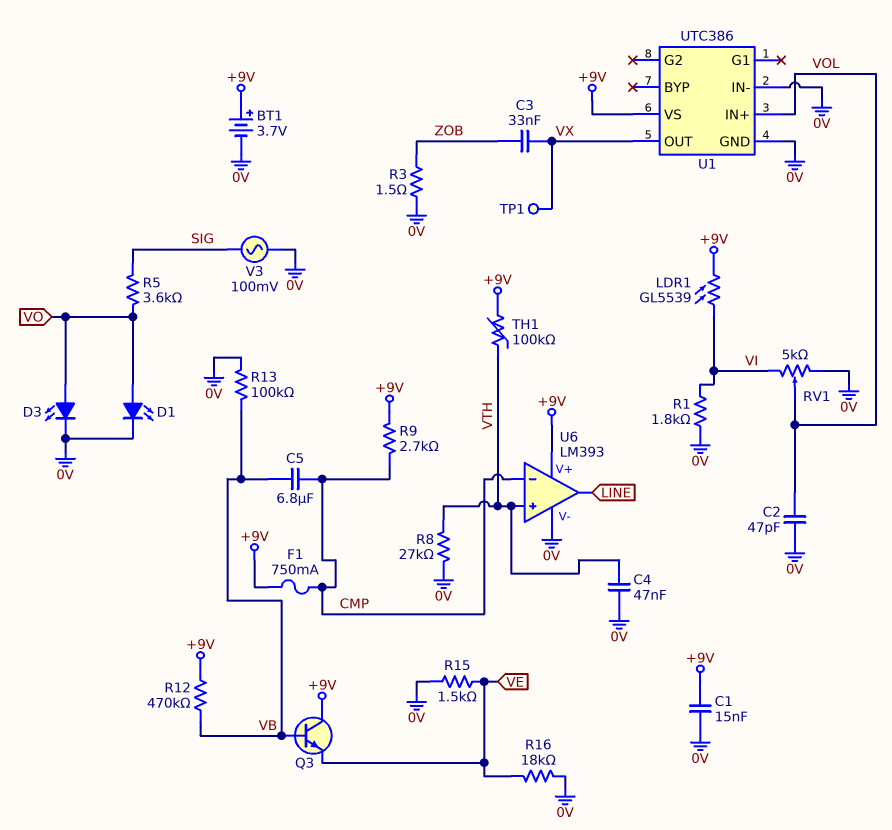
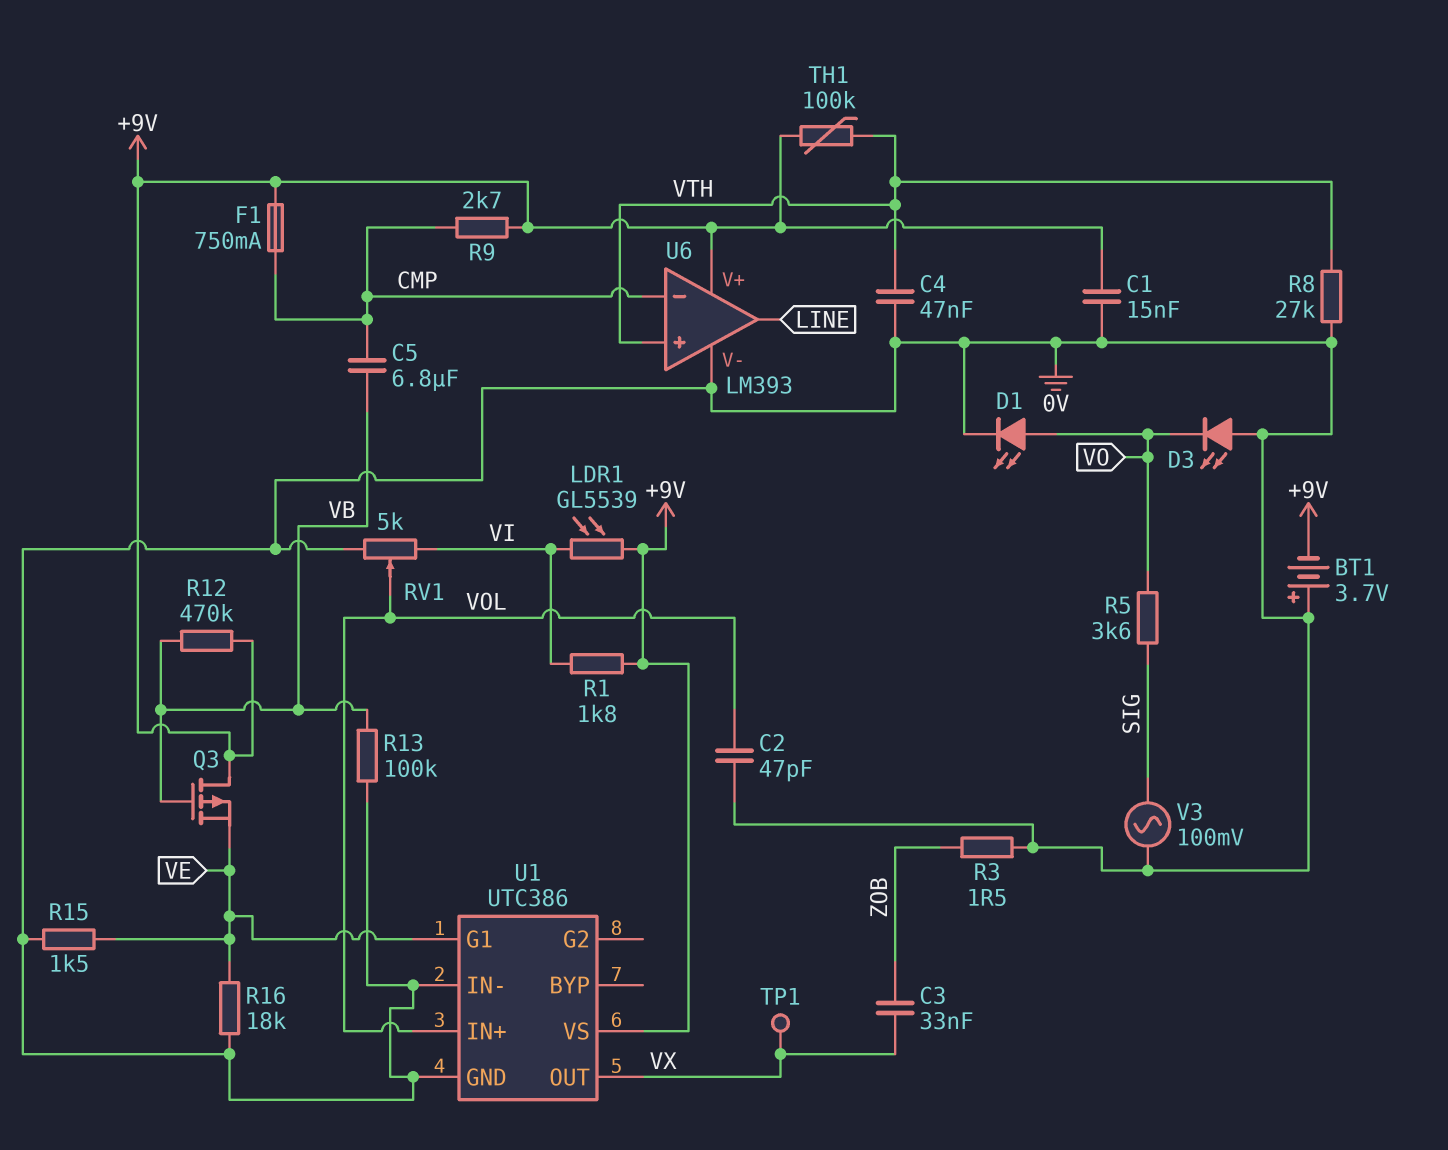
BT1: 3.7V (plus +9V, minus 0V) -> 3.7V (plus 0V, minus +9V)
D3: LED (A VO, K 0V) -> LED (A 0V, K VO)
Q3: NPN (B VB, C +9V, E VE) -> PMOS (G VB, D +9V, S VE)
R1: 1.8k (0V, VI) -> 1.8k (+9V, VI)
U1 pin G1: none -> VE

